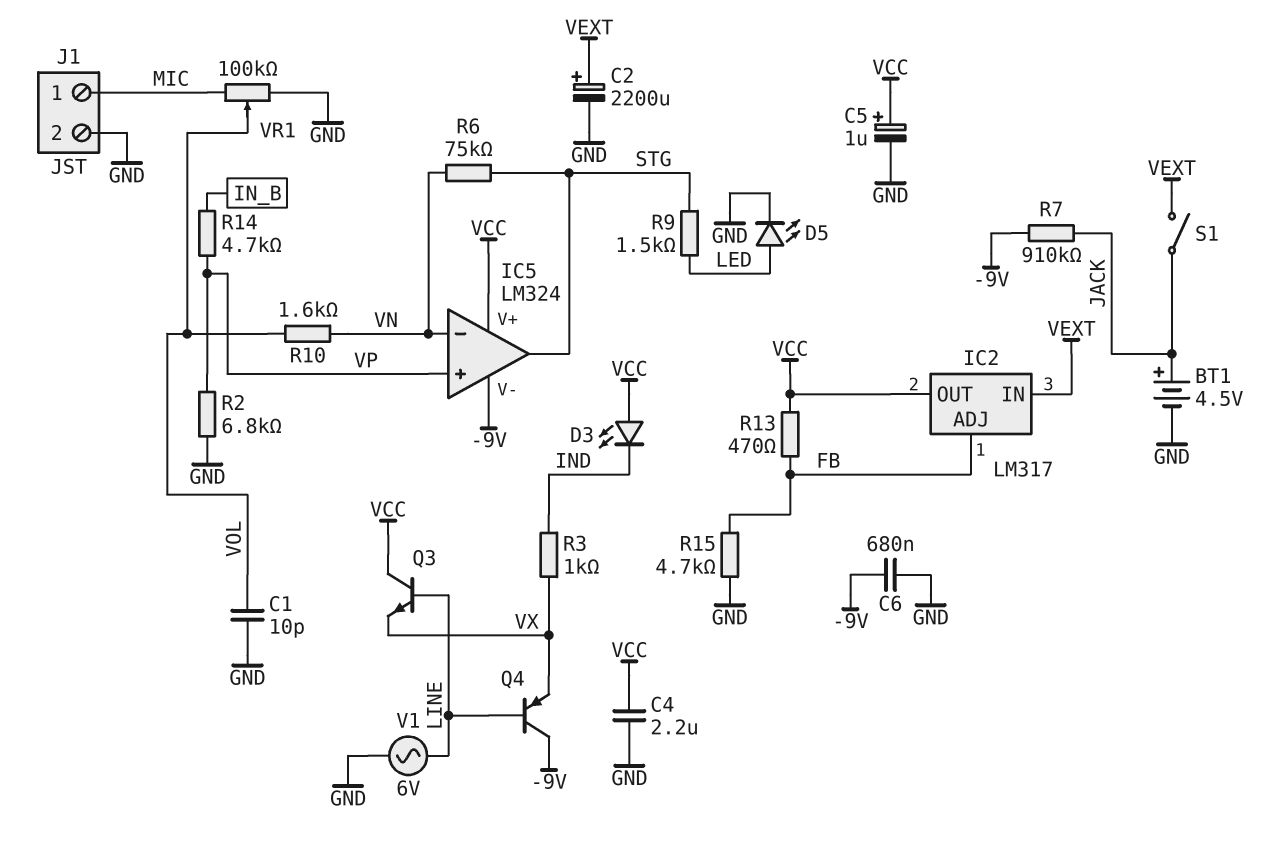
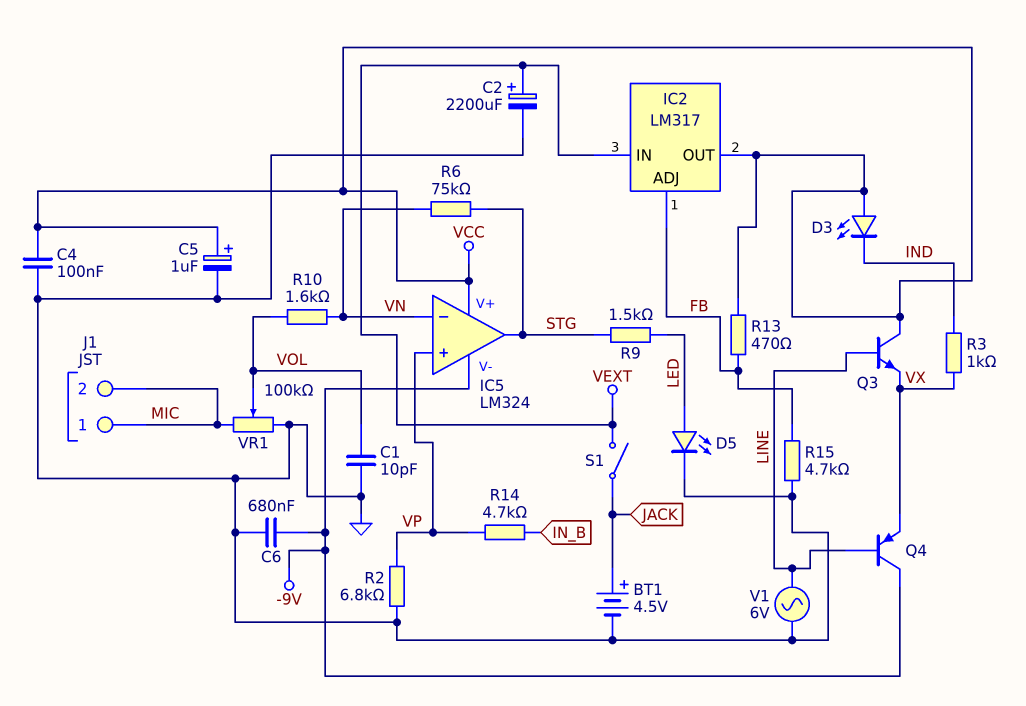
C4: 2.2uF (GND, VCC) -> 100nF (GND, VCC)
J1 pin 2: GND -> MIC
R7: 910k (-9V, JACK) -> none

